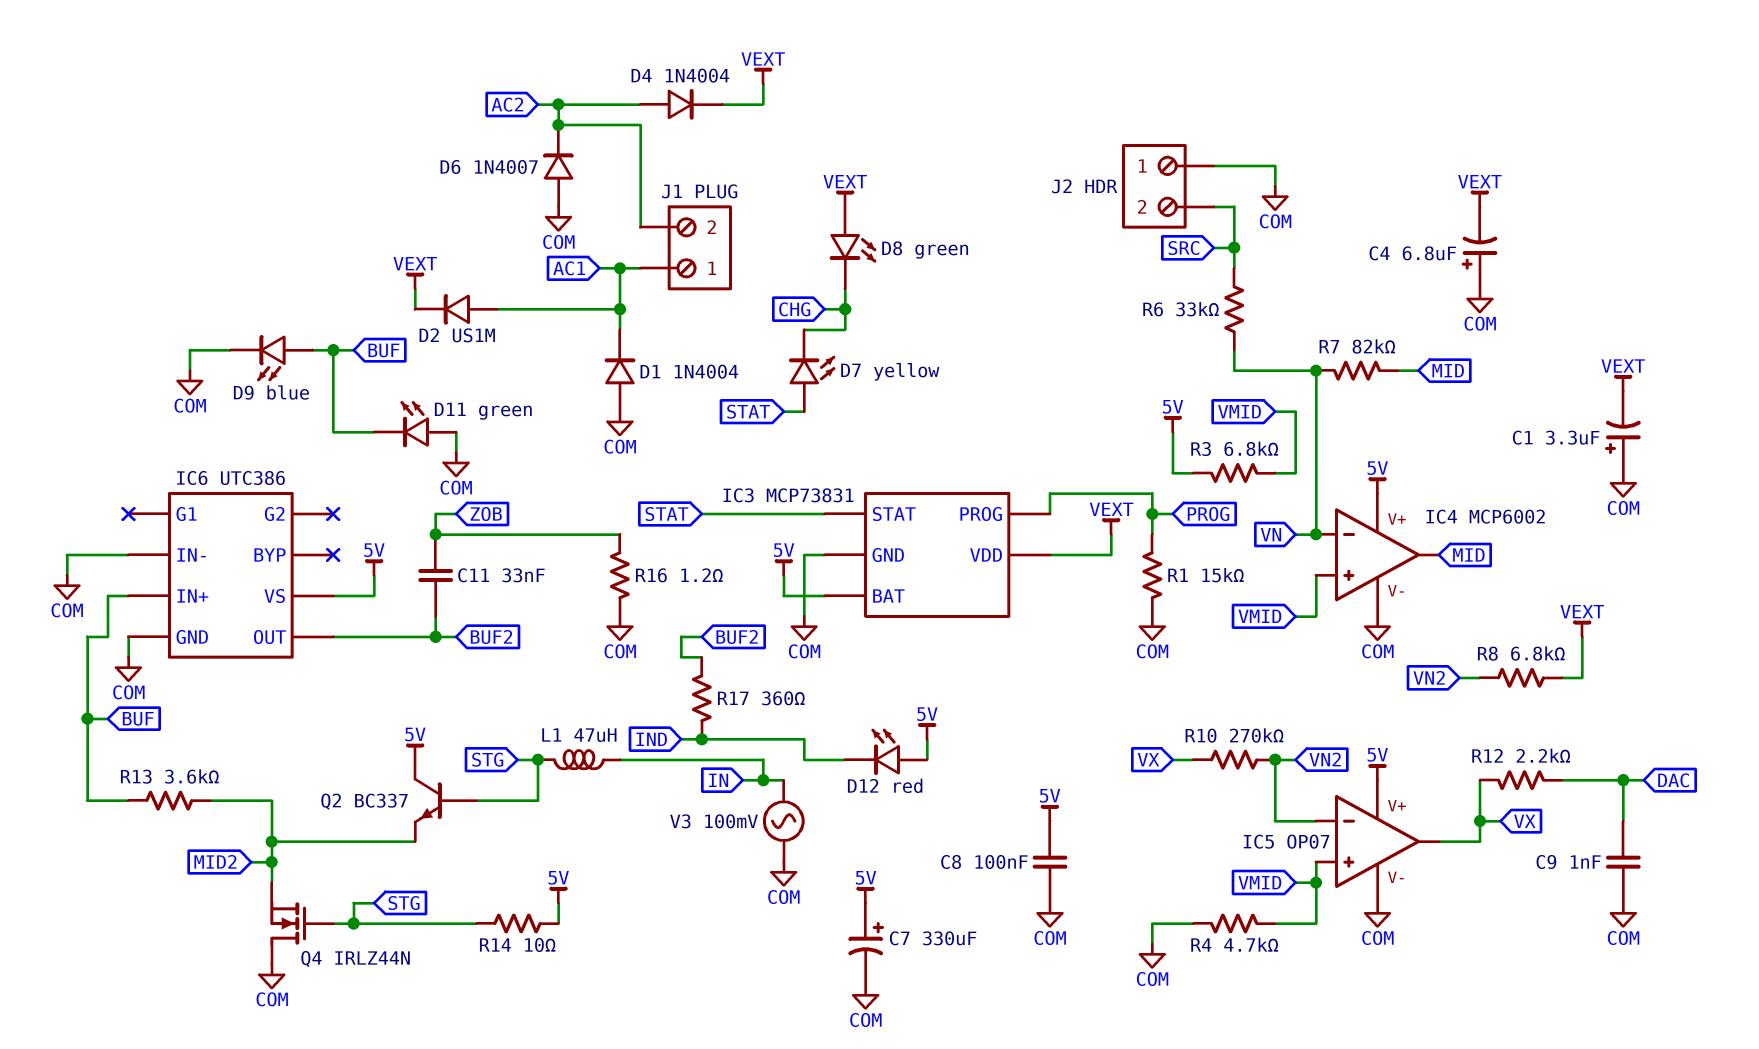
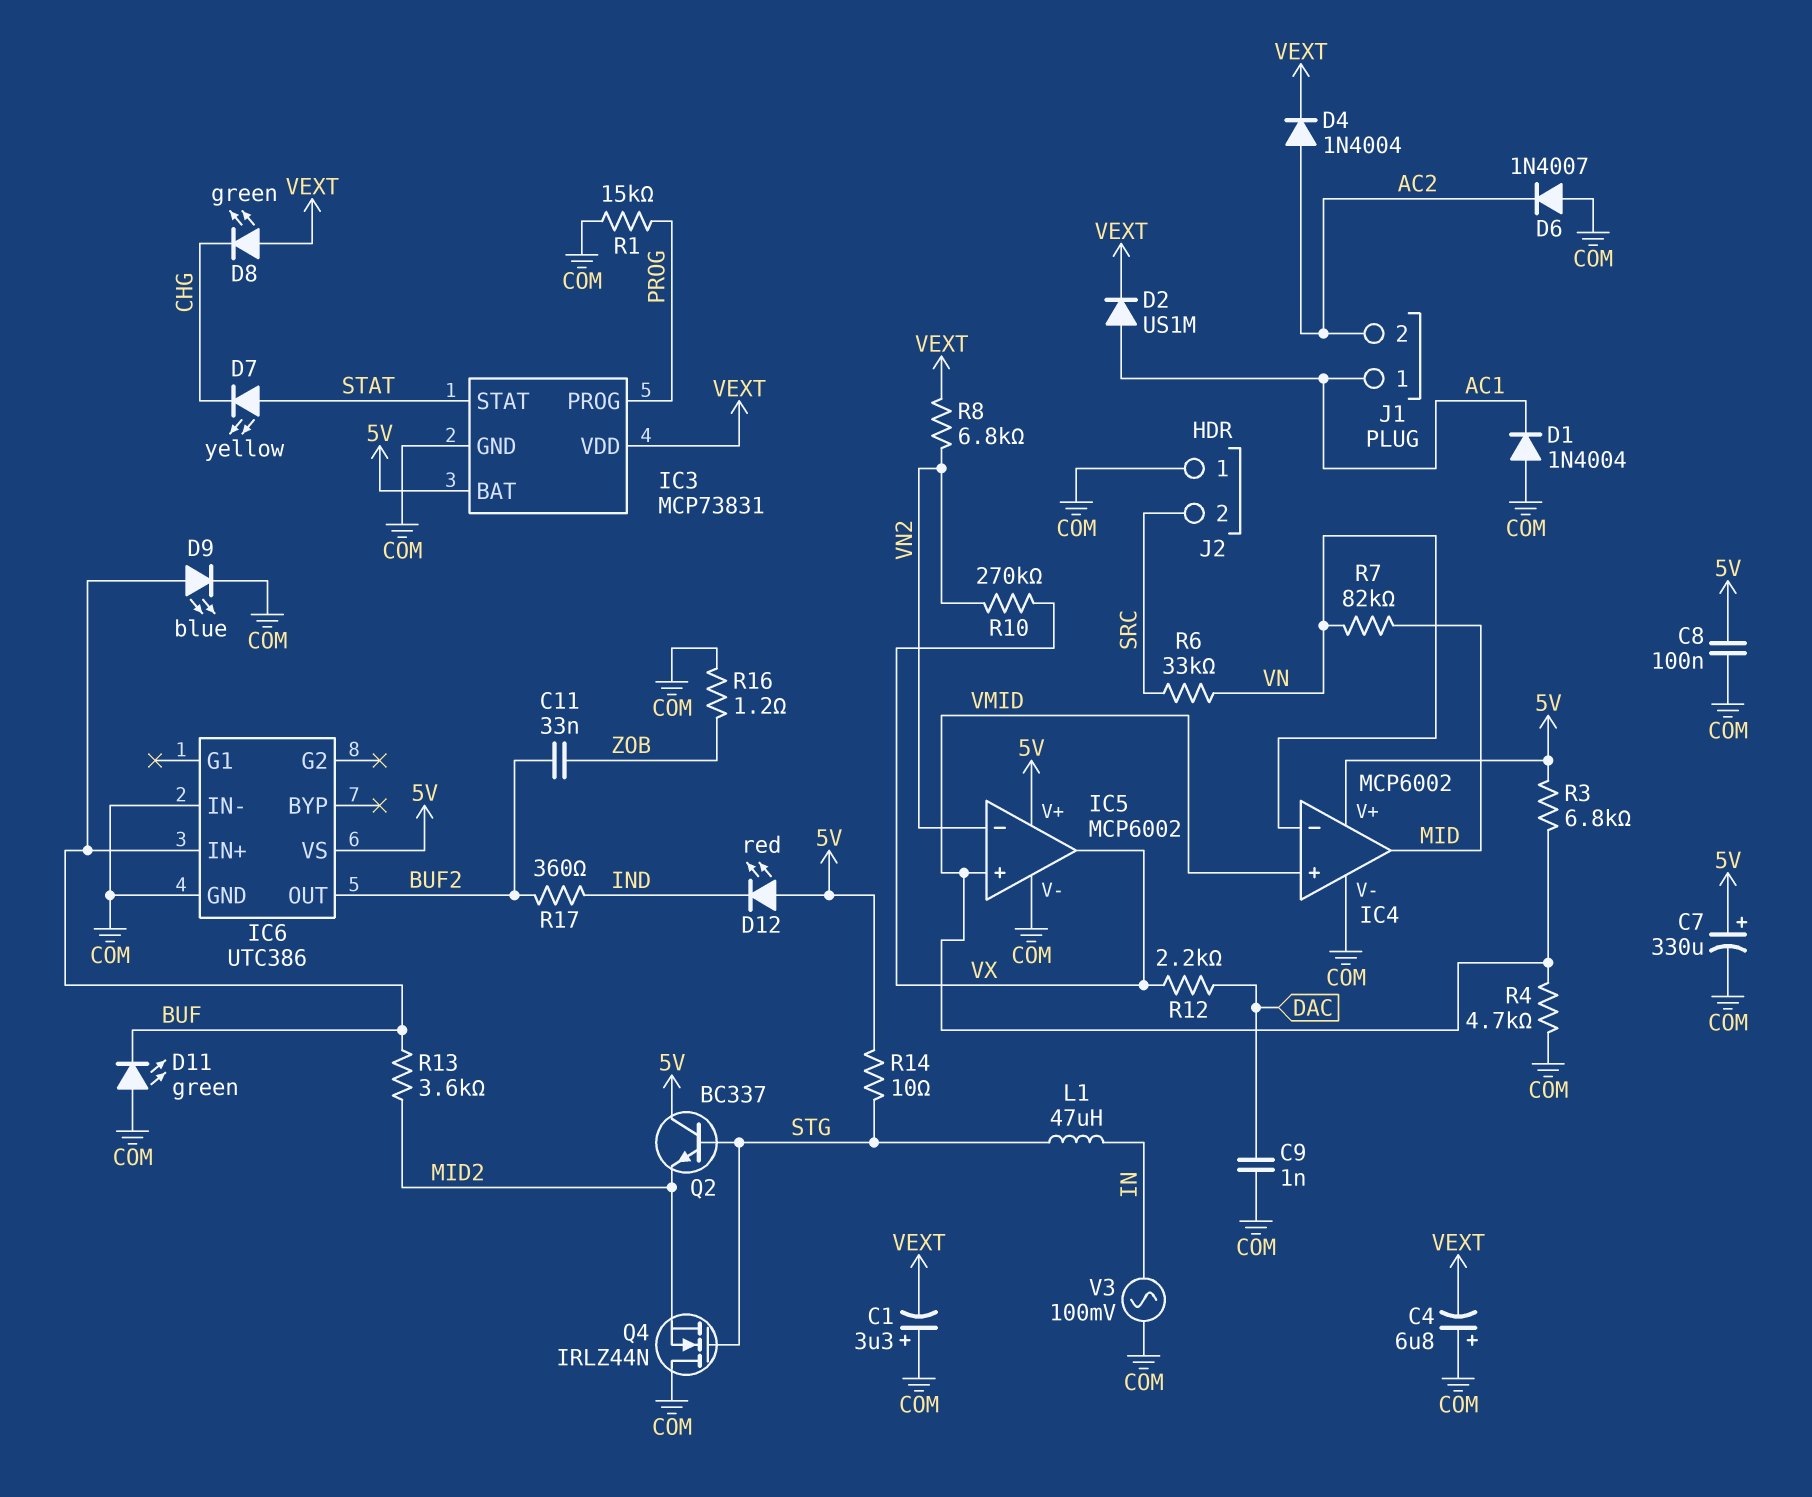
IC5: OP07 -> MCP6002

